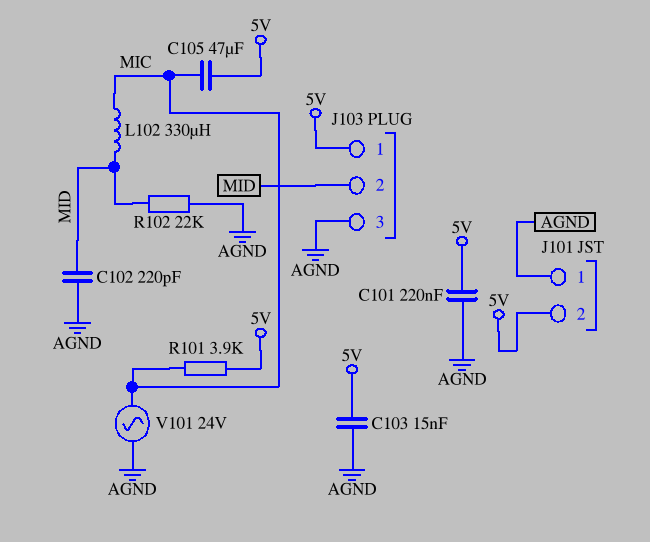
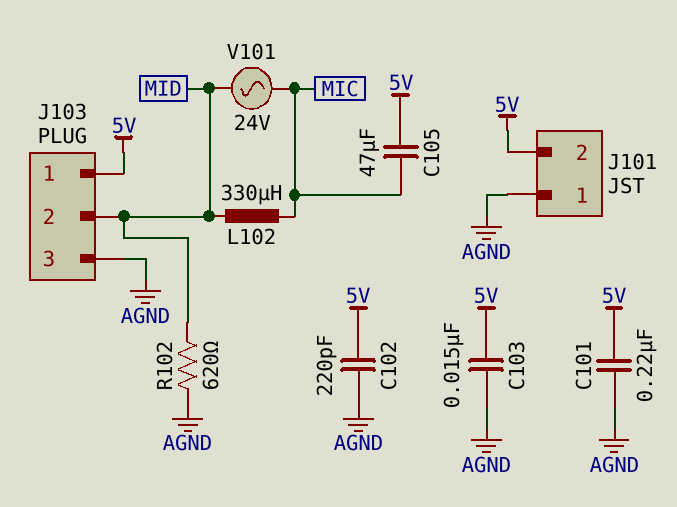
C102: 220pF (AGND, MID) -> 220pF (5V, AGND)
R101: 3.9k (5V, MIC) -> none
R102: 22k (AGND, MID) -> 620 (AGND, MID)
V101: AC 24V (AGND, MIC) -> AC 24V (MIC, MID)

